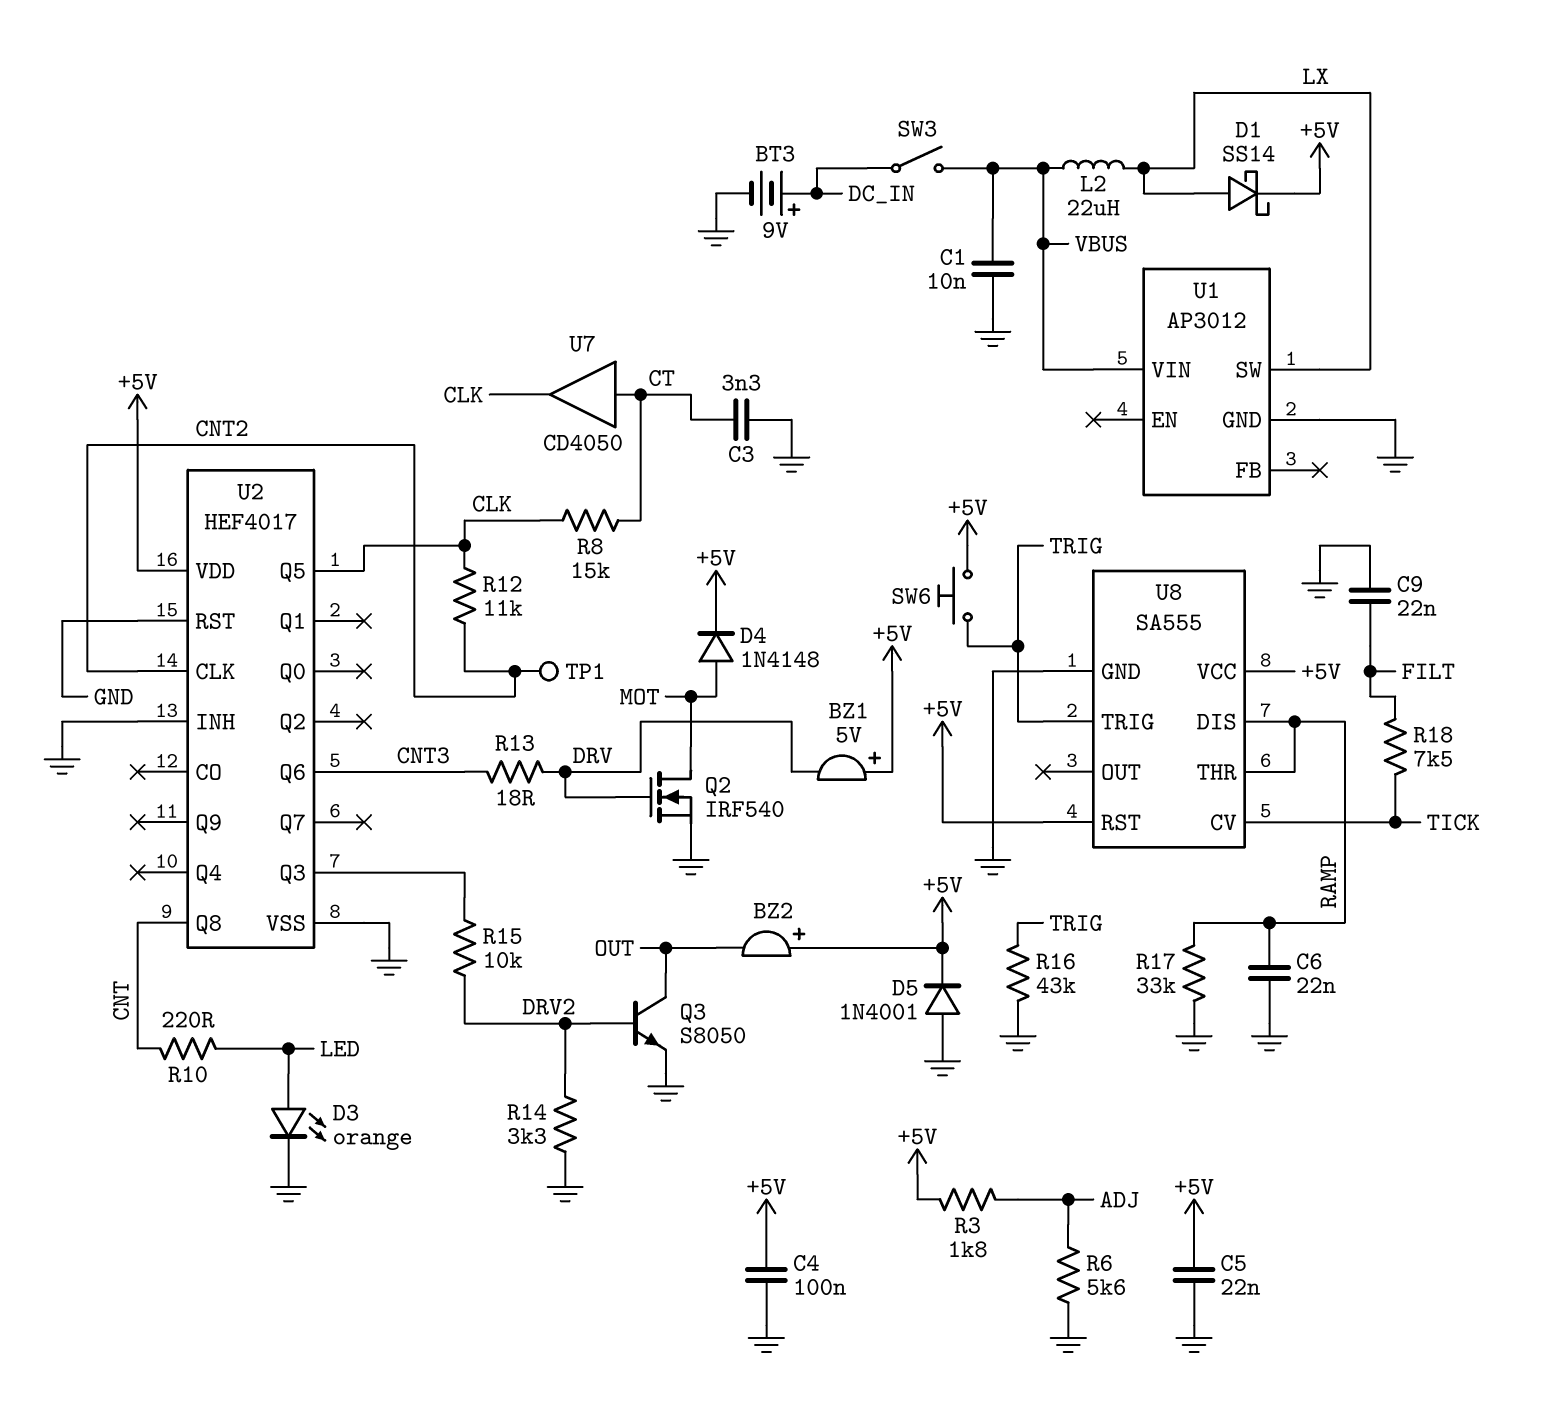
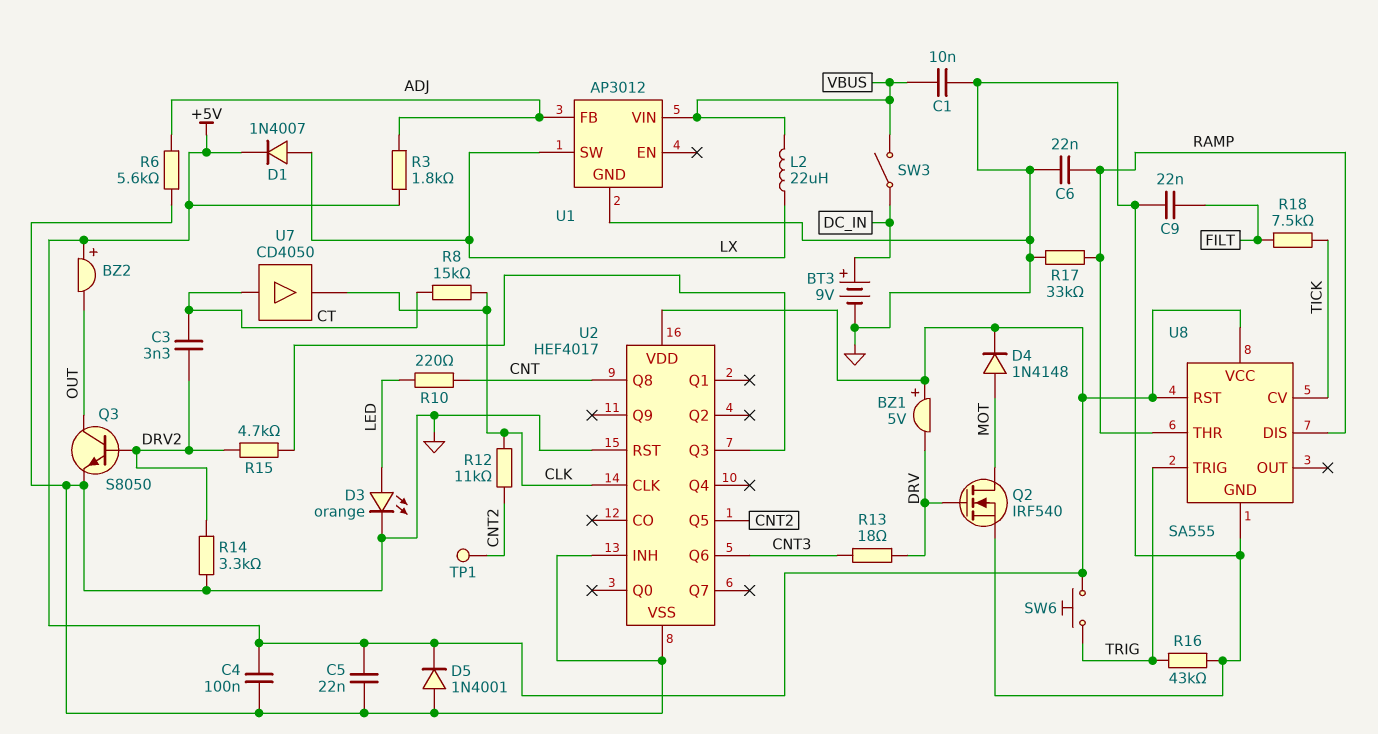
C3: 3.3nF (CT, GND) -> 3.3nF (CT, DRV2)
D1: schottky SS14 (A LX, K +5V) -> diode 1N4007 (A LX, K +5V)
R15: 10k (DRV2, U2/Q3) -> 4.7k (DRV2, U2/Q3)
U1 pin FB: none -> ADJ
U2 pin CLK: CNT2 -> CLK
U2 pin Q5: CLK -> CNT2

